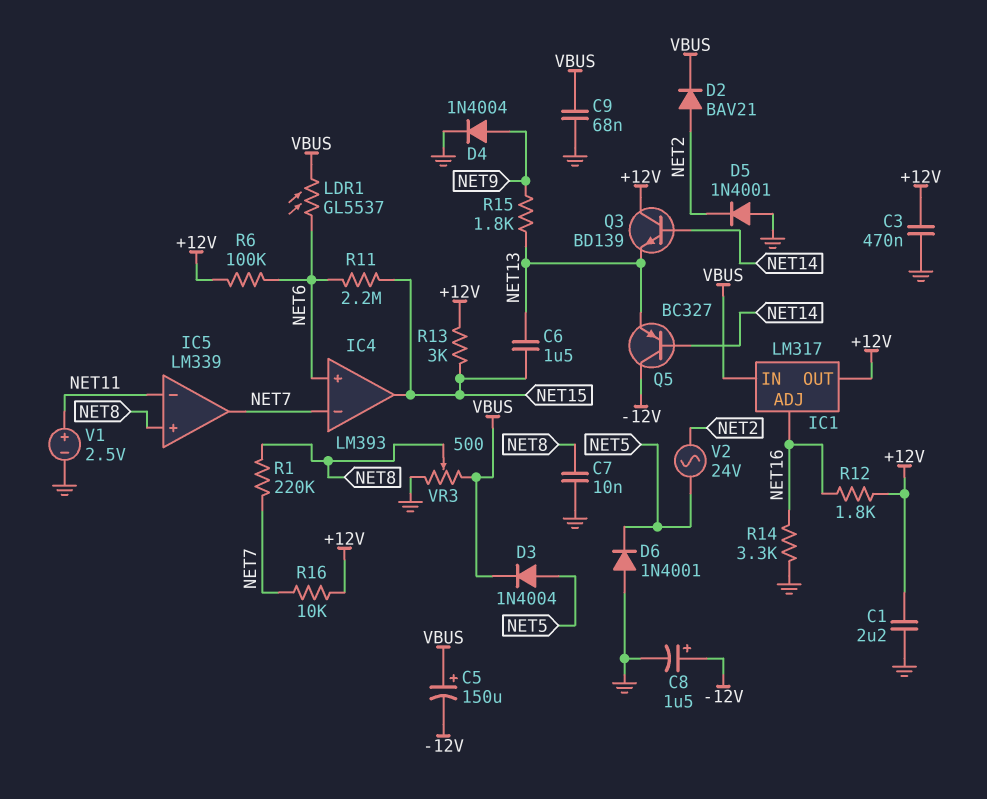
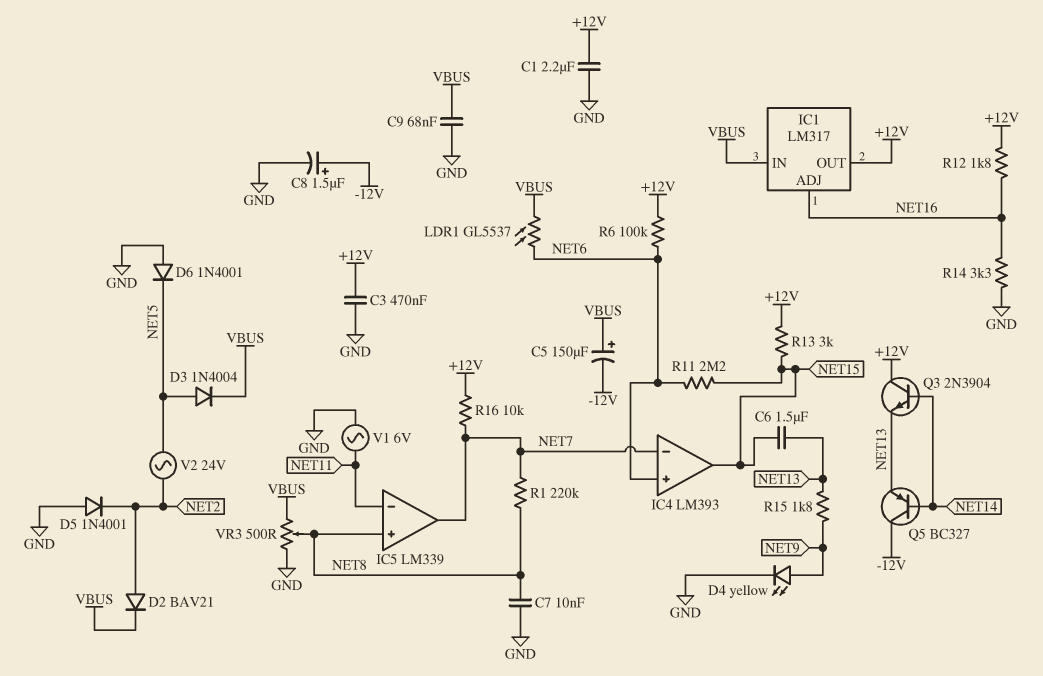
D4: diode 1N4004 (A NET9, K GND) -> LED yellow (A NET9, K GND)
Q3: NPN BD139 (B NET14, C +12V, E NET13) -> NPN 2N3904 (B NET14, C +12V, E NET13)
V1: 2.5V (plus NET11, minus GND) -> AC 6V (GND, NET11)

